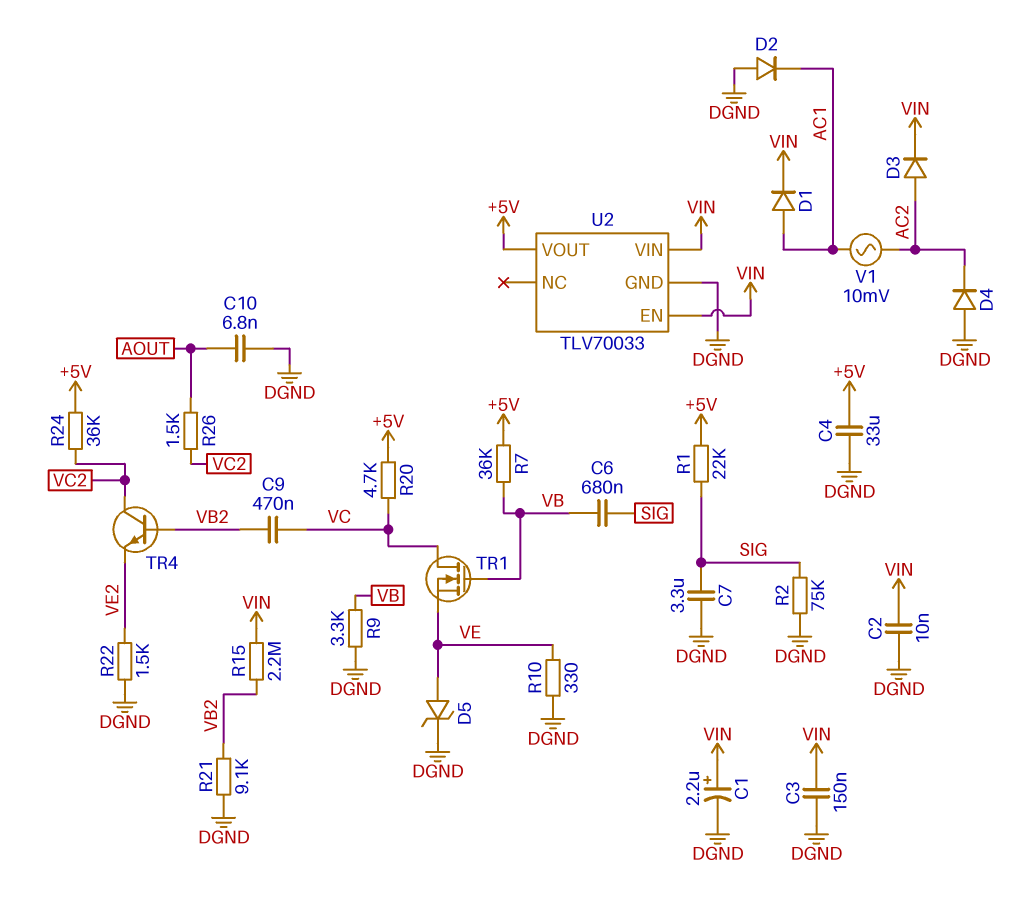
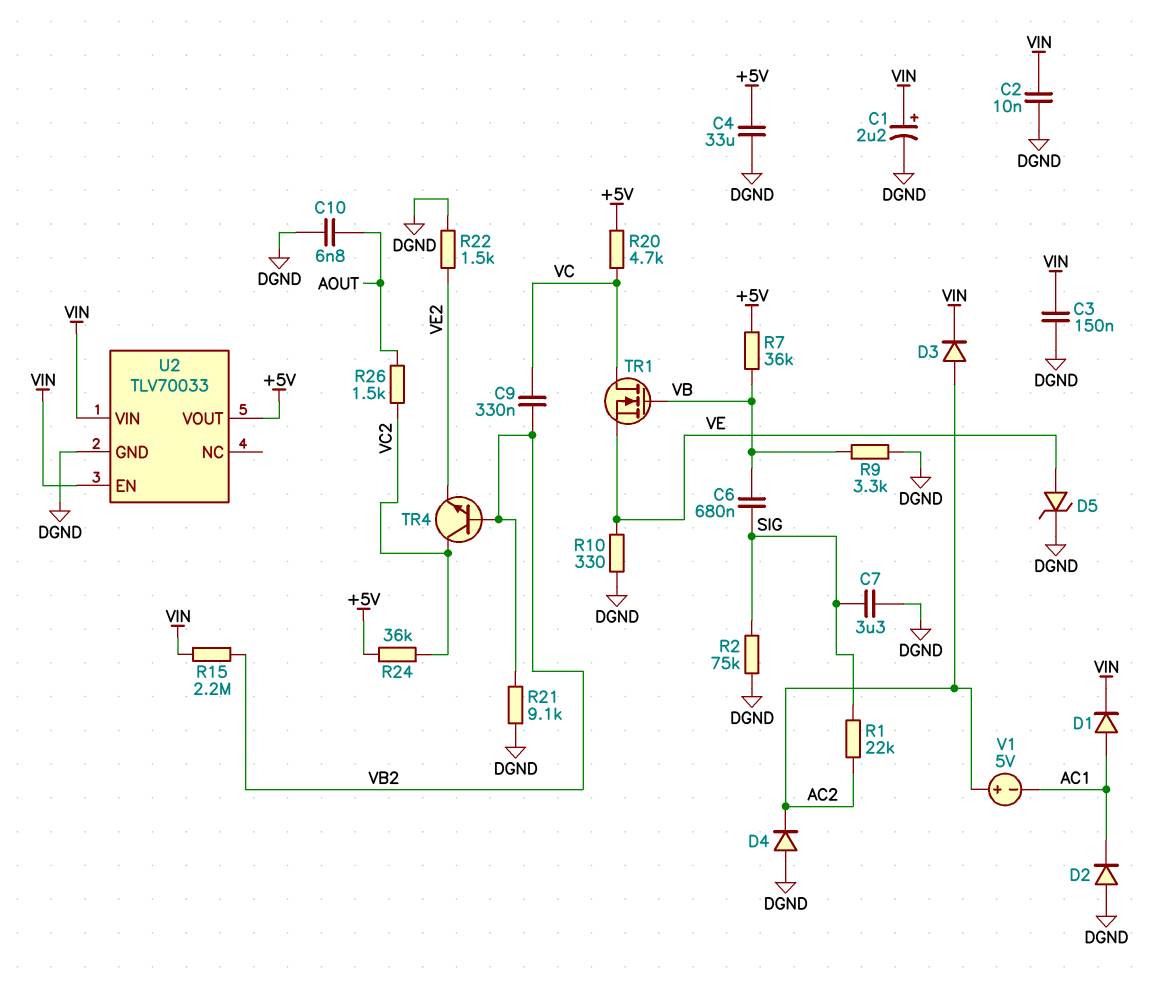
C9: 470nF (VB2, VC) -> 330nF (VB2, VC)
R1: 22k (+5V, SIG) -> 22k (AC2, SIG)
V1: AC 10mV (AC1, AC2) -> 5V (plus AC2, minus AC1)

